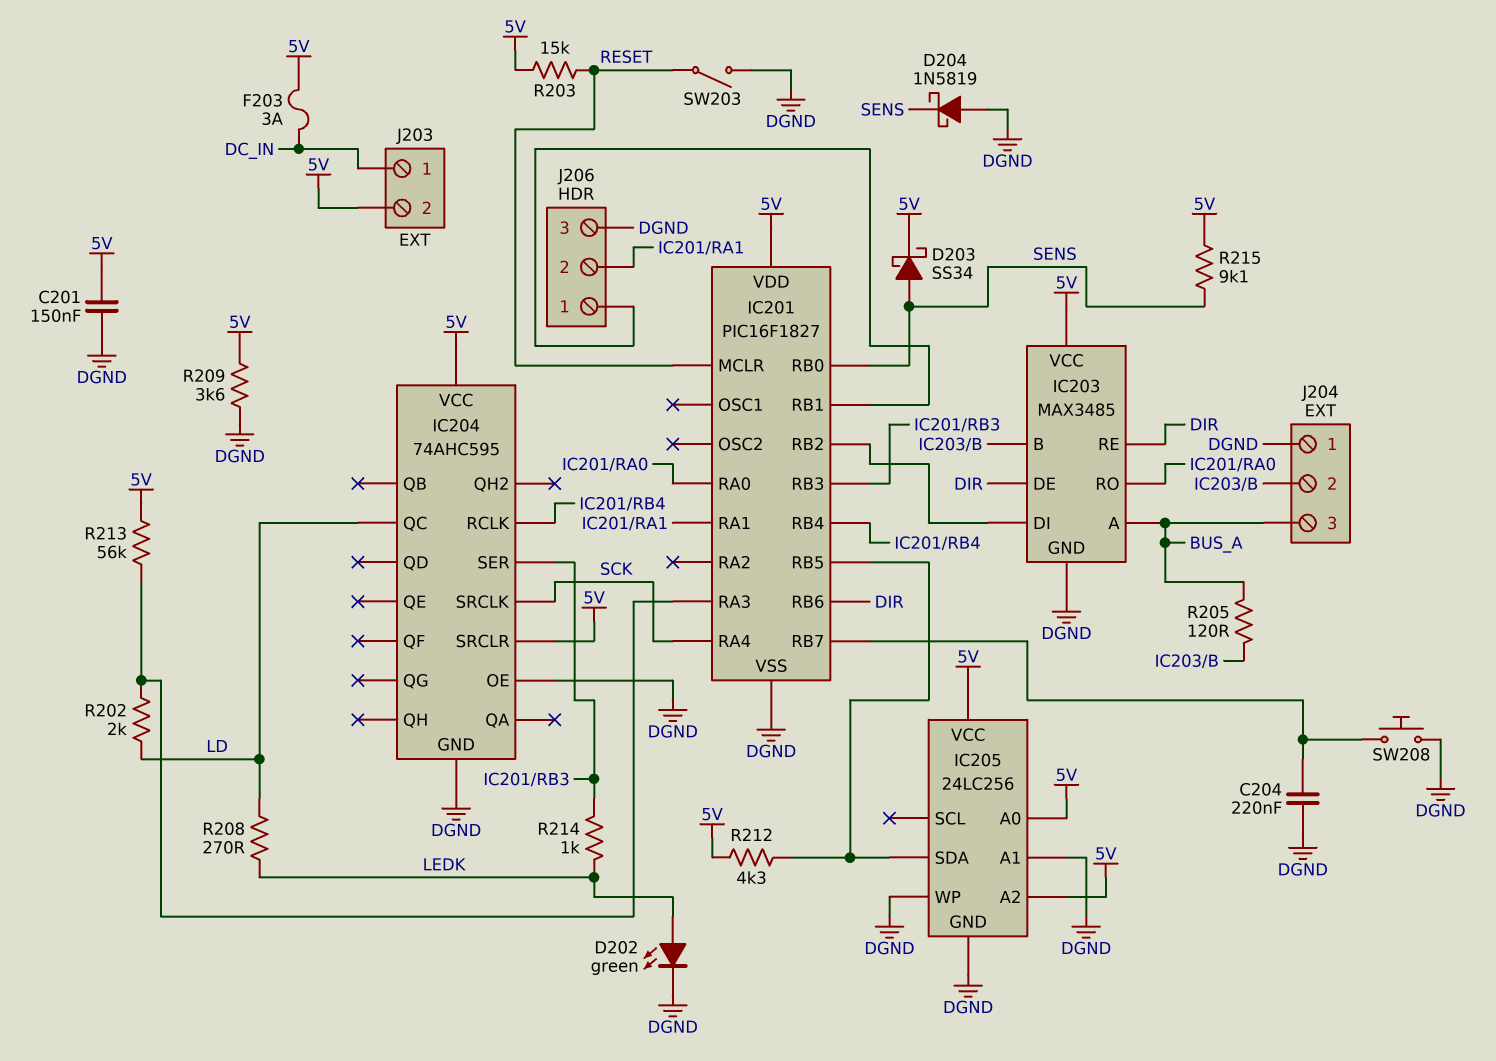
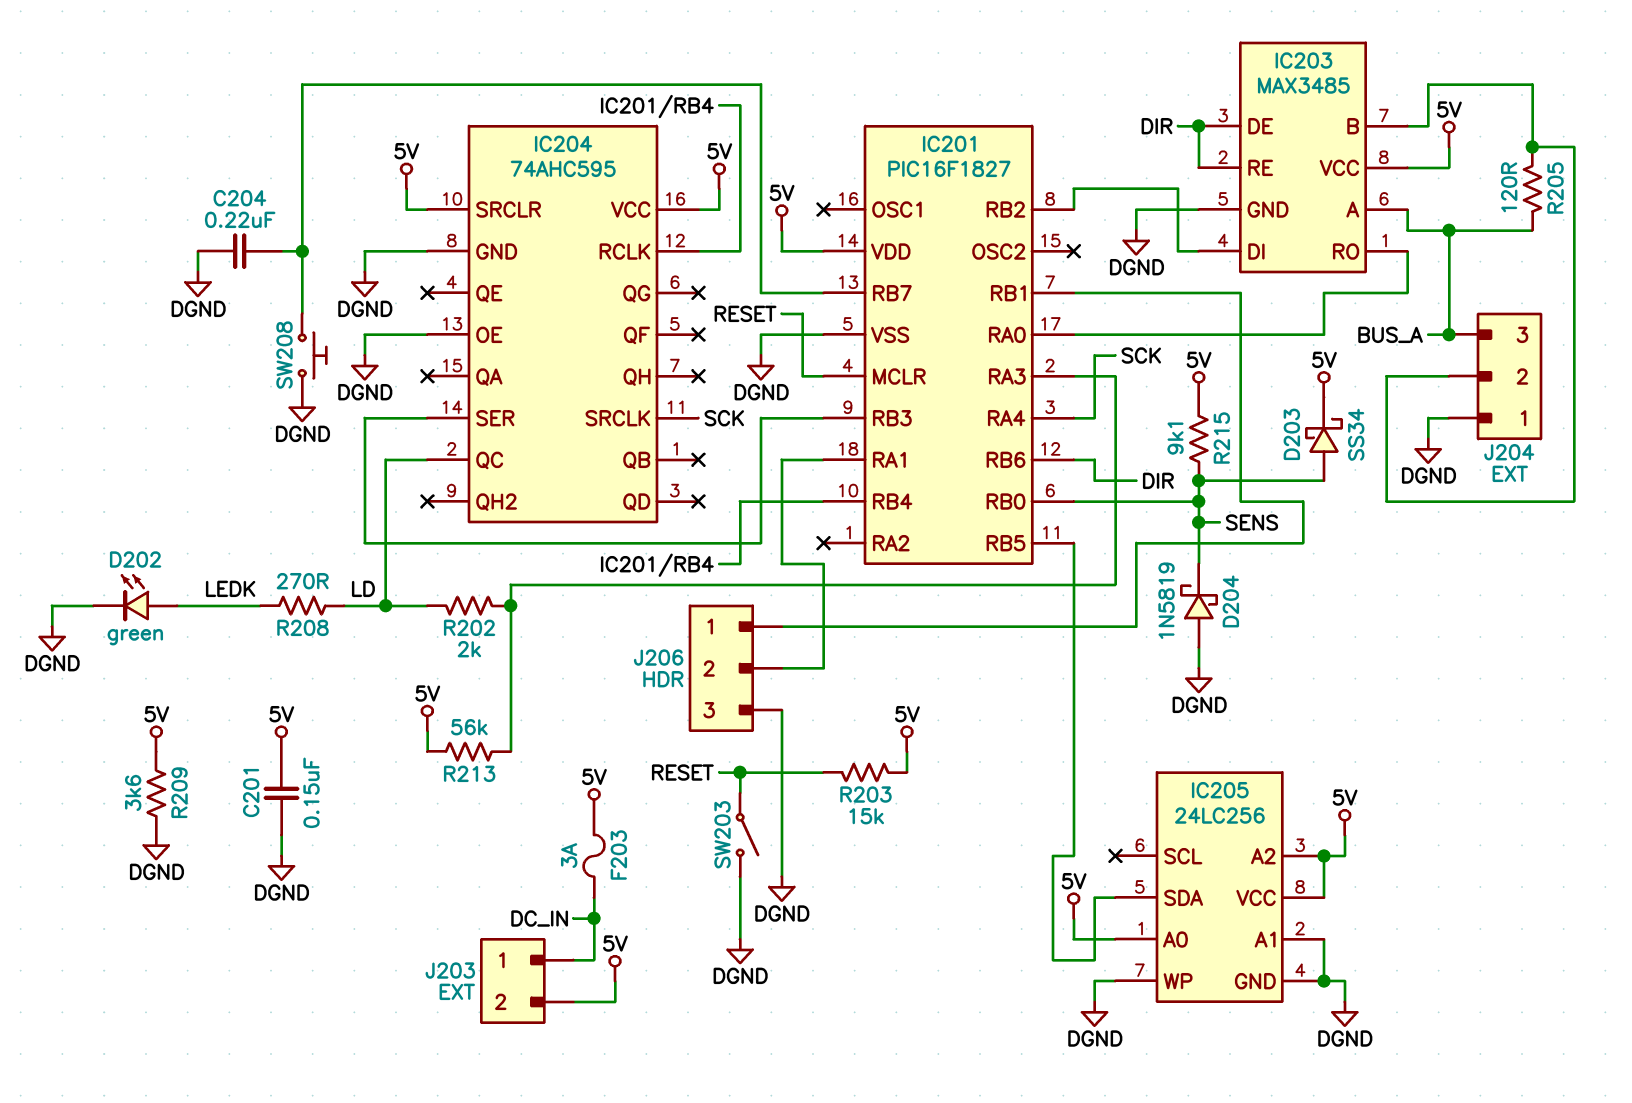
R212: 4.3k (5V, IC201/RB5) -> none
R214: 1k (IC201/RB3, LEDK) -> none

